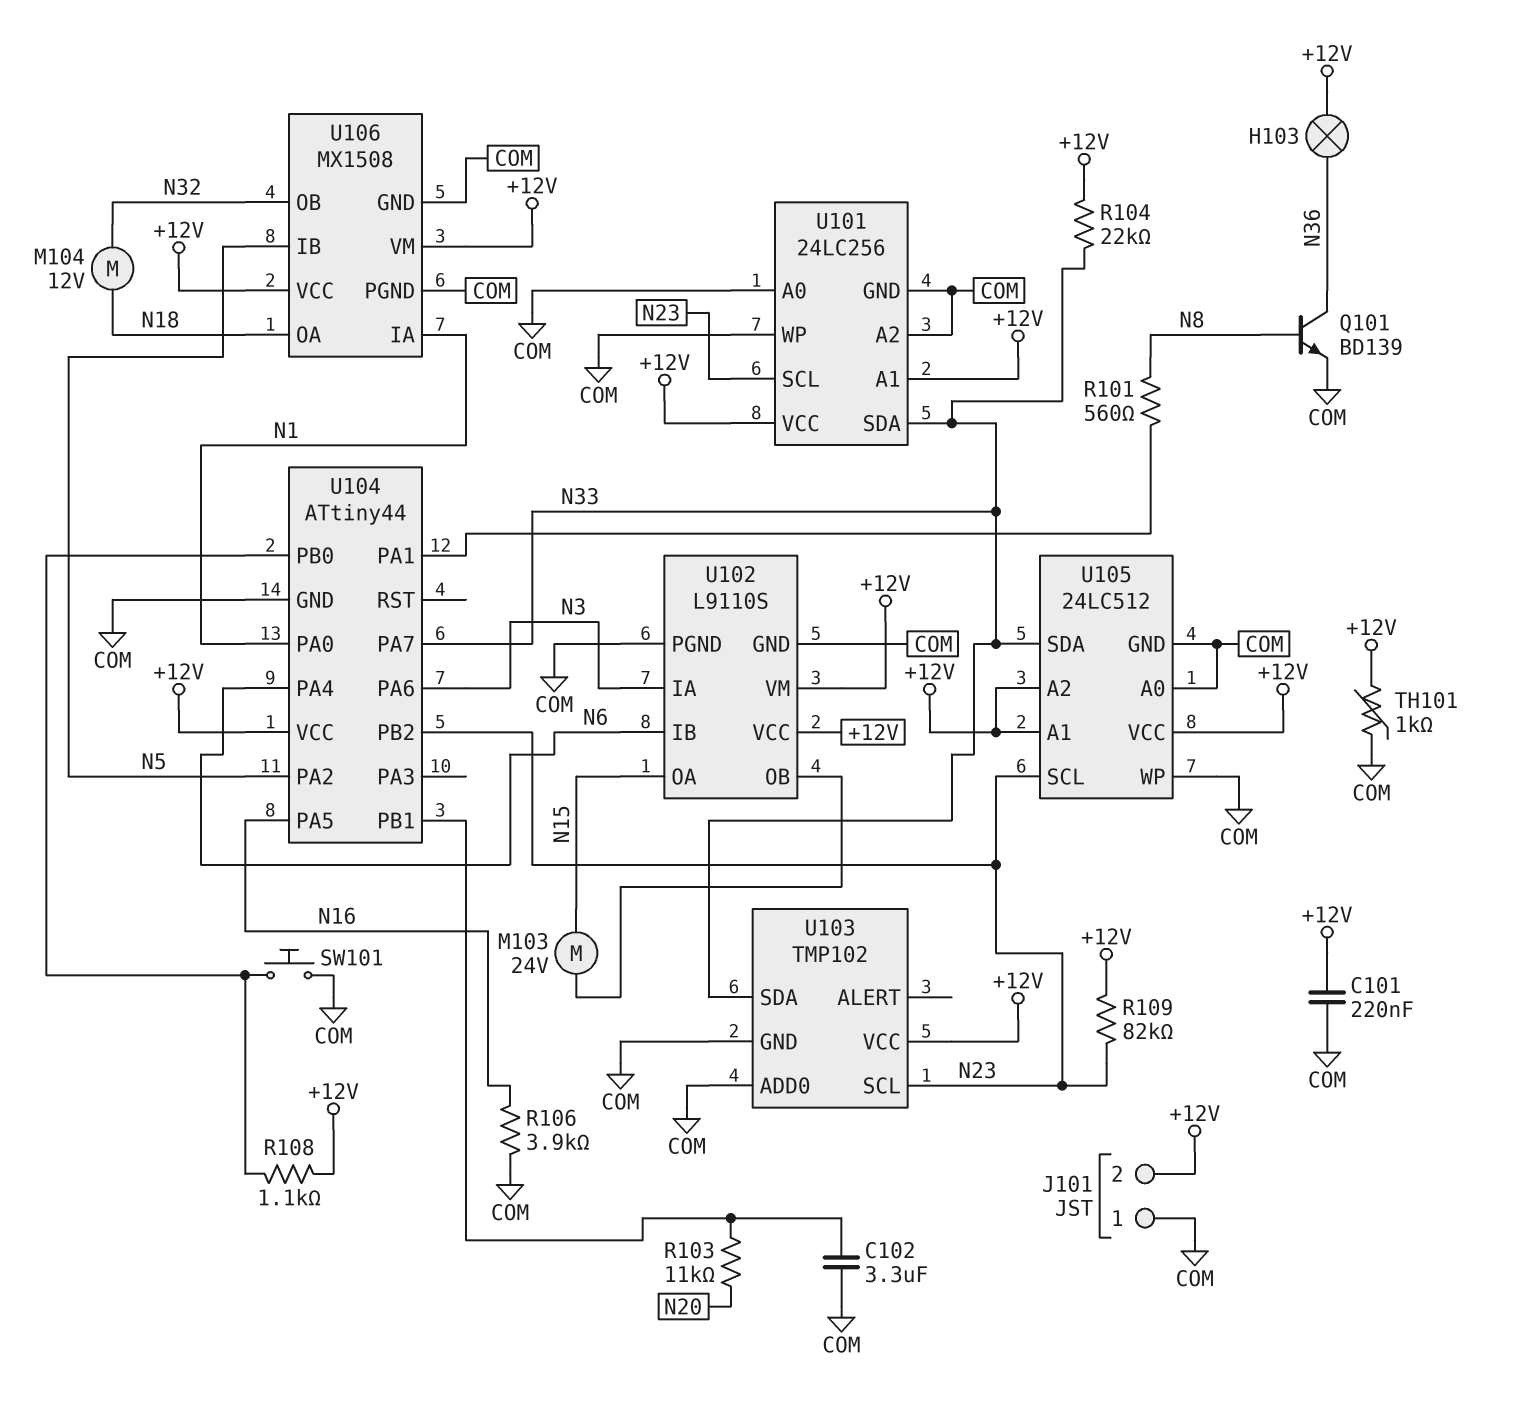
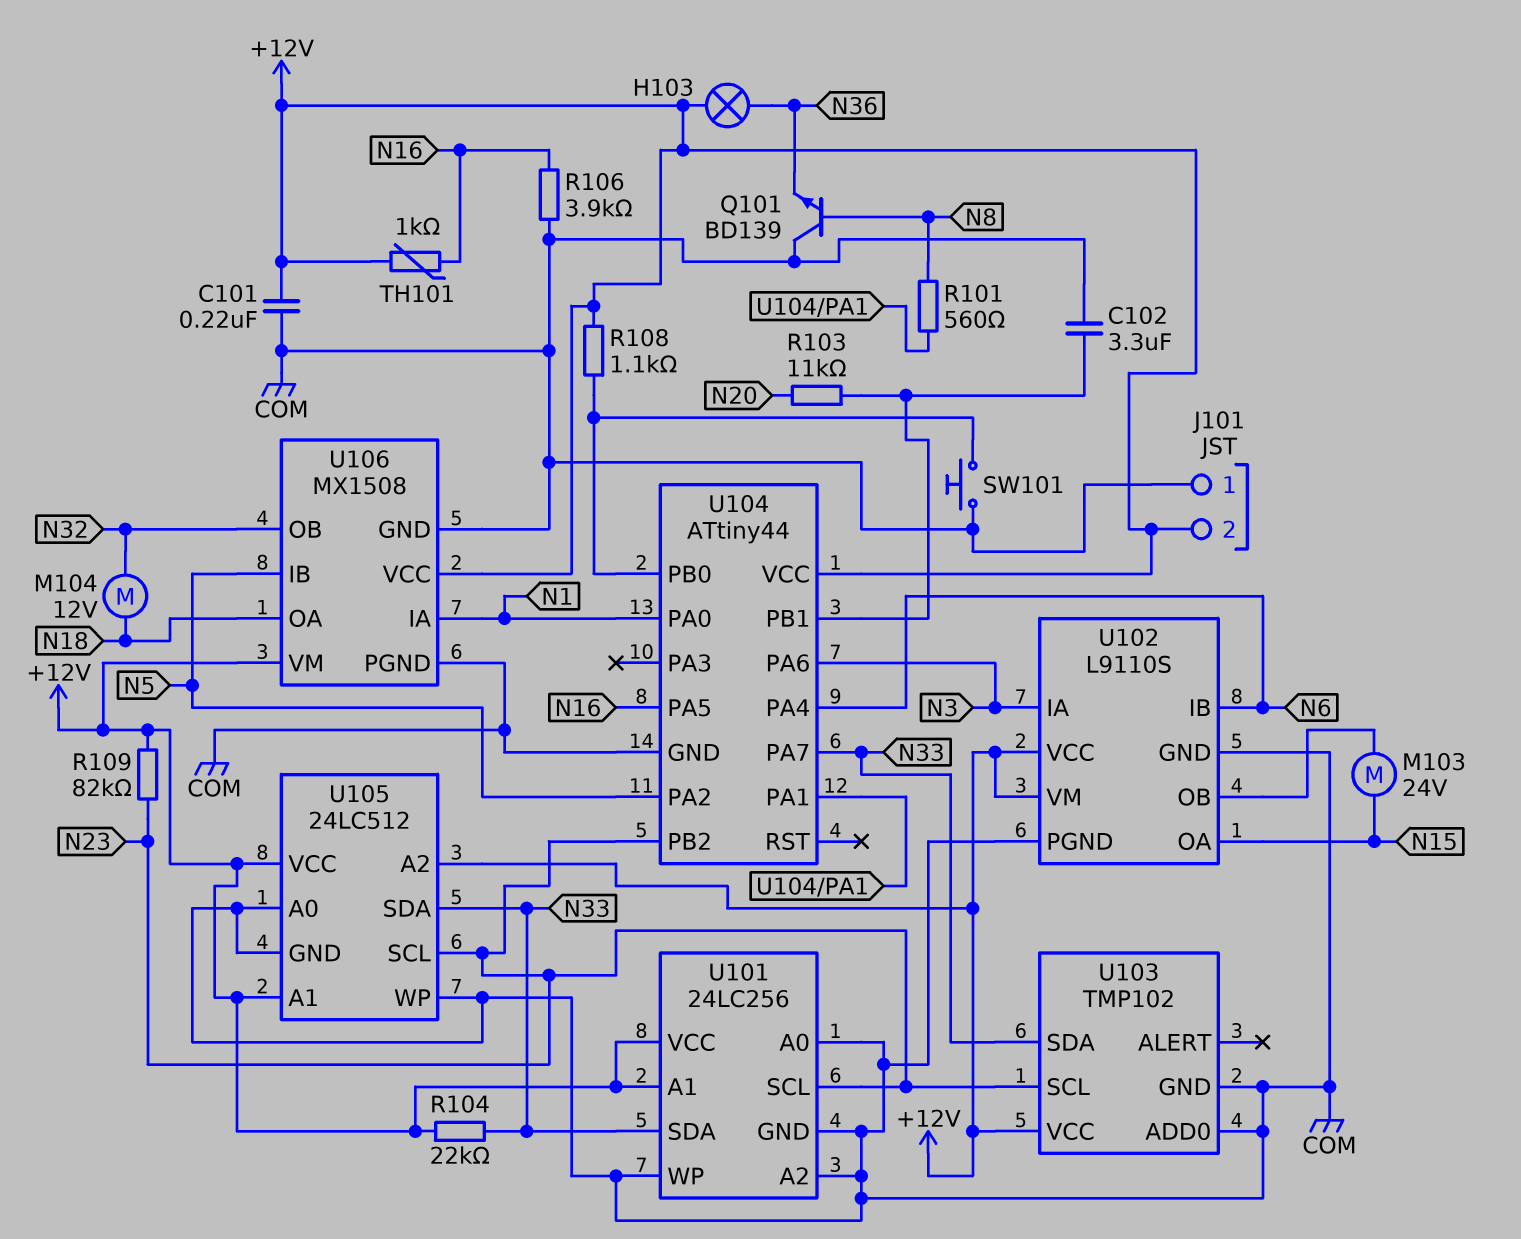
Q101: NPN BD139 (B N8, C N36, E COM) -> NPN BD139 (B N8, C COM, E N36)
TH101: 1k (+12V, COM) -> 1k (+12V, N16)

